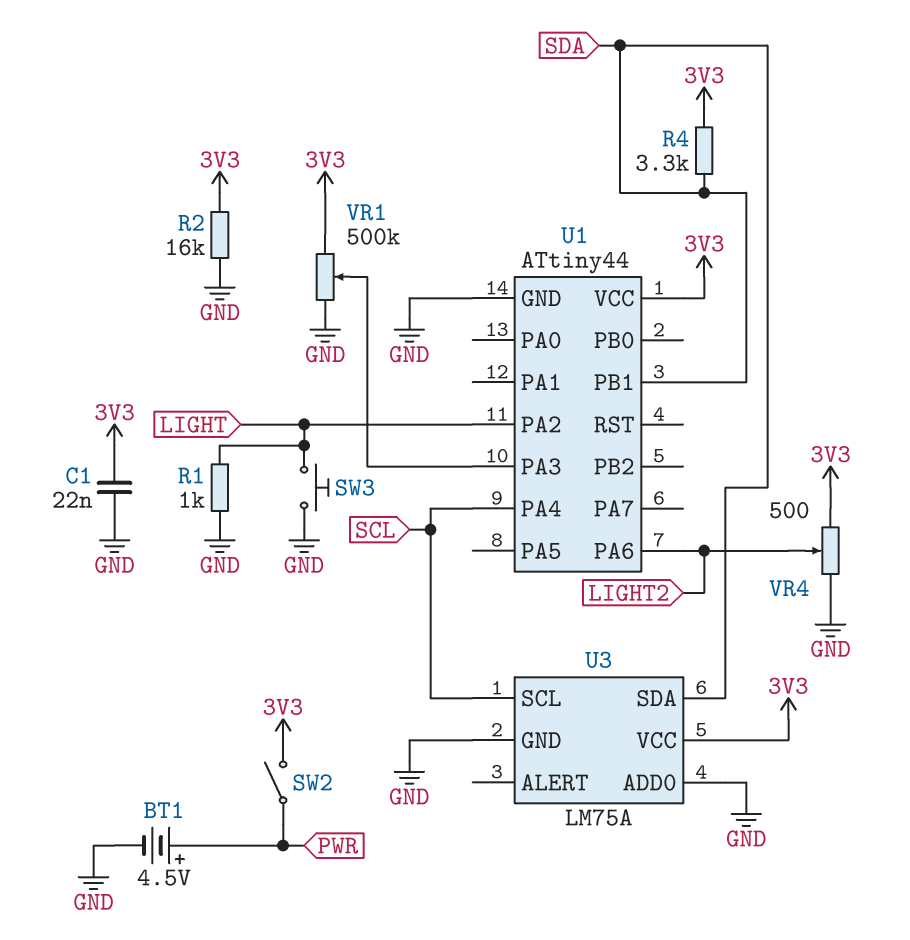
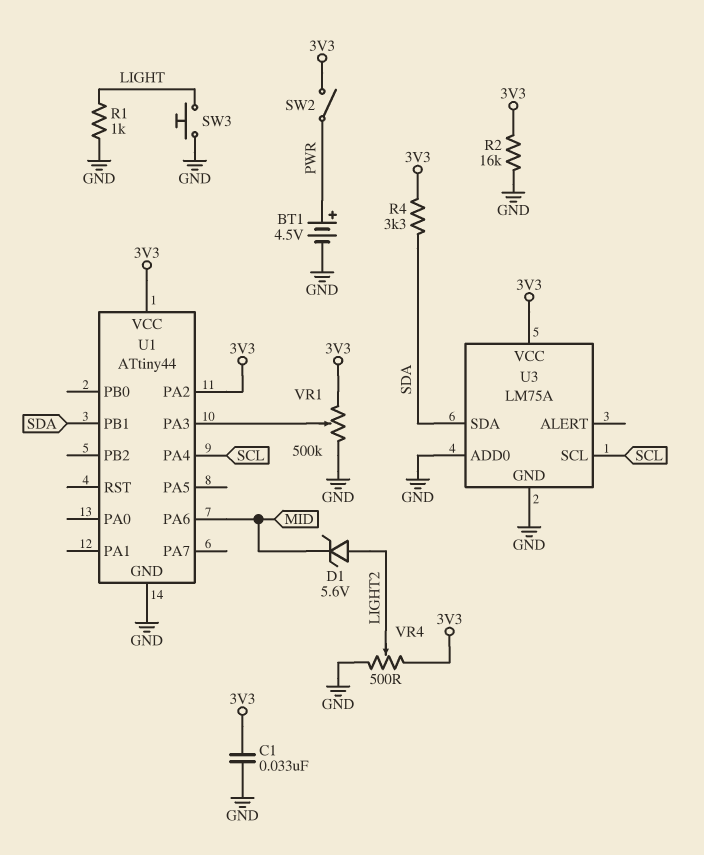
C1: 22nF (3V3, GND) -> 33nF (3V3, GND)
D1: none -> zener 5.6V (A LIGHT2, K MID)
U1 pin PA2: LIGHT -> 3V3
U1 pin PA6: LIGHT2 -> MID

